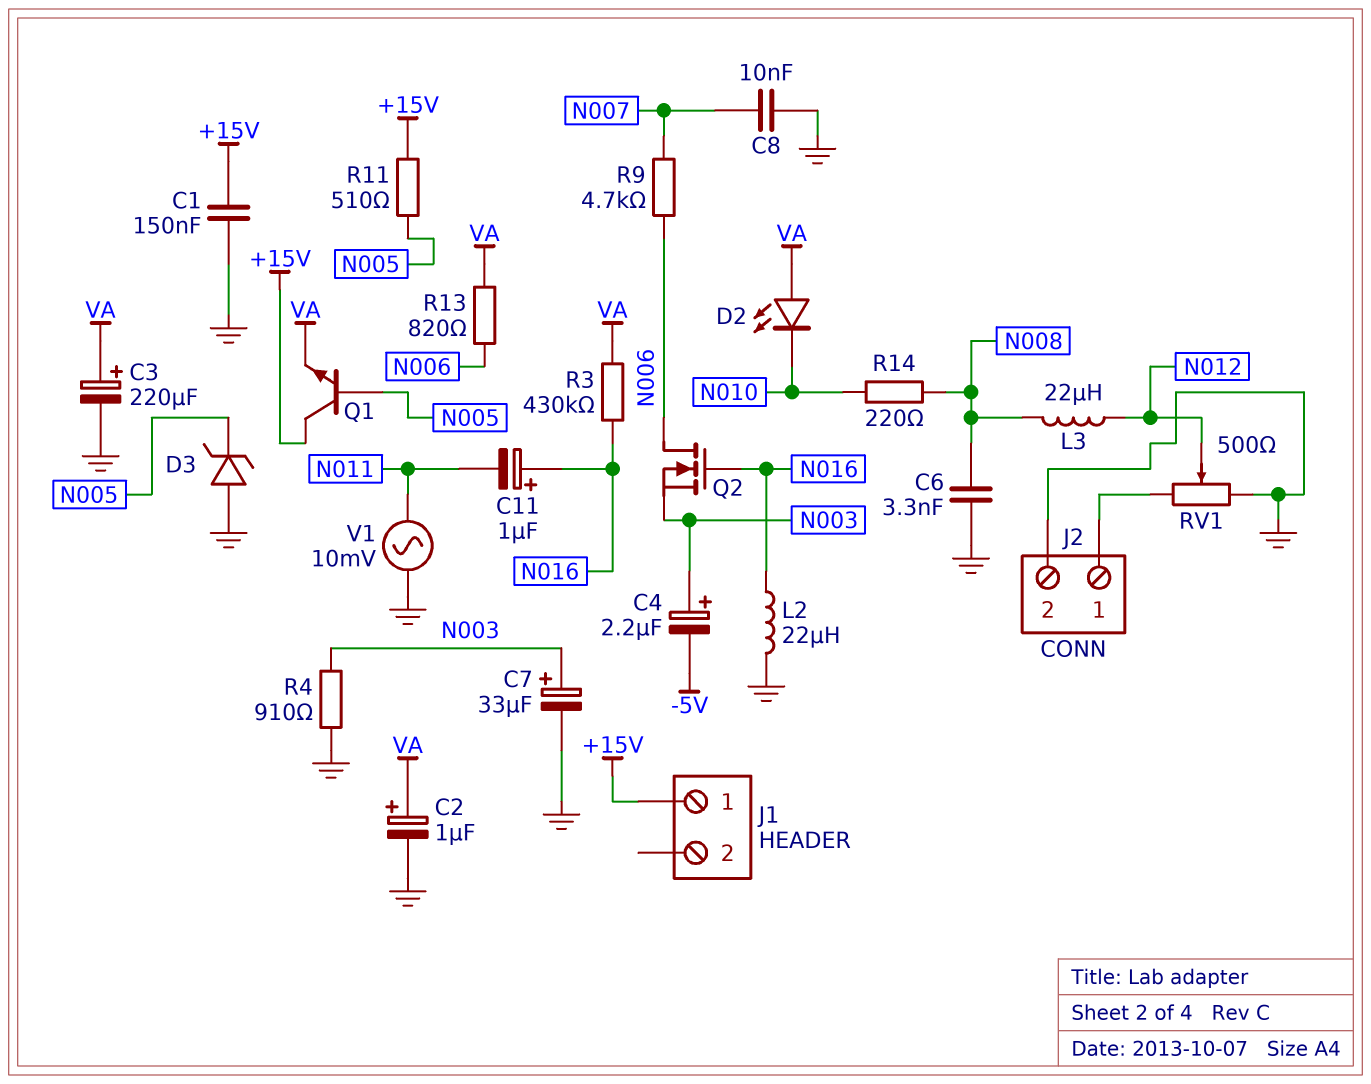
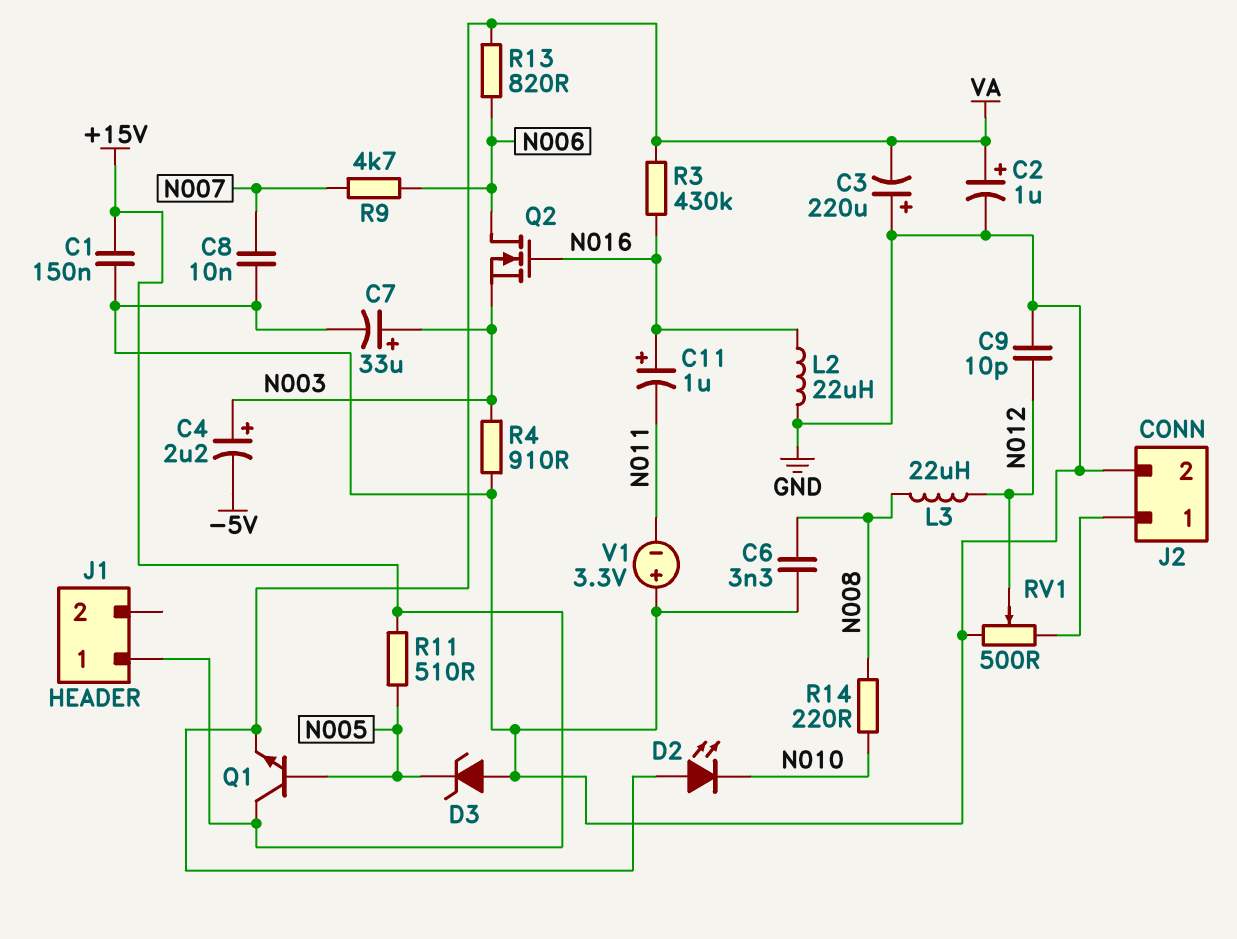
C3: 220uF (plus VA, minus GND) -> 220uF (plus GND, minus VA)
C9: none -> 10pF (GND, N012)
V1: AC 10mV (GND, N011) -> 3.3V (plus GND, minus N011)

